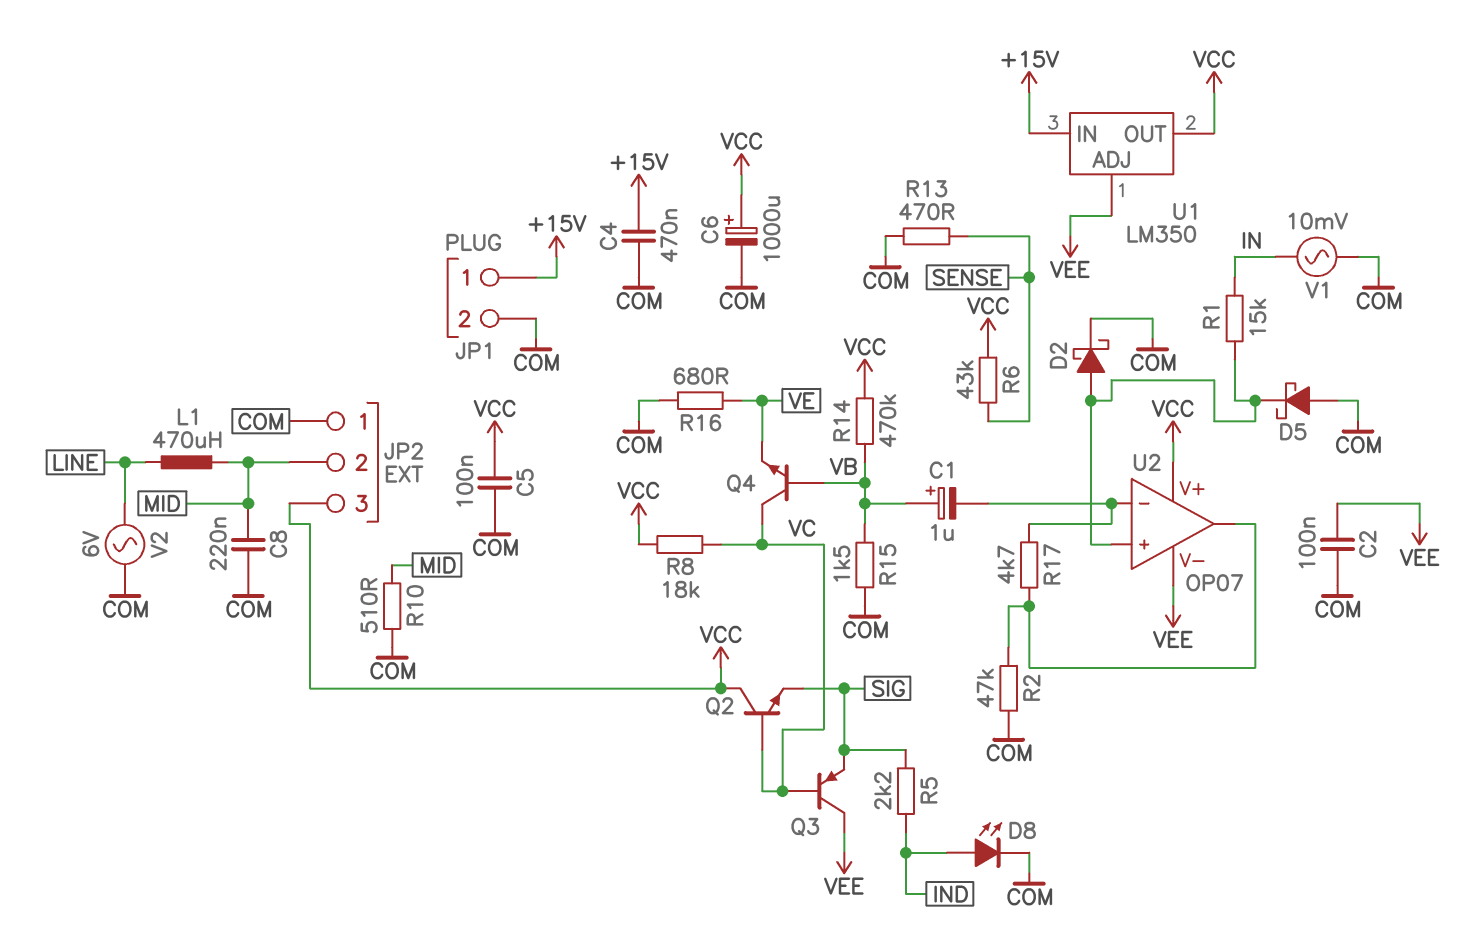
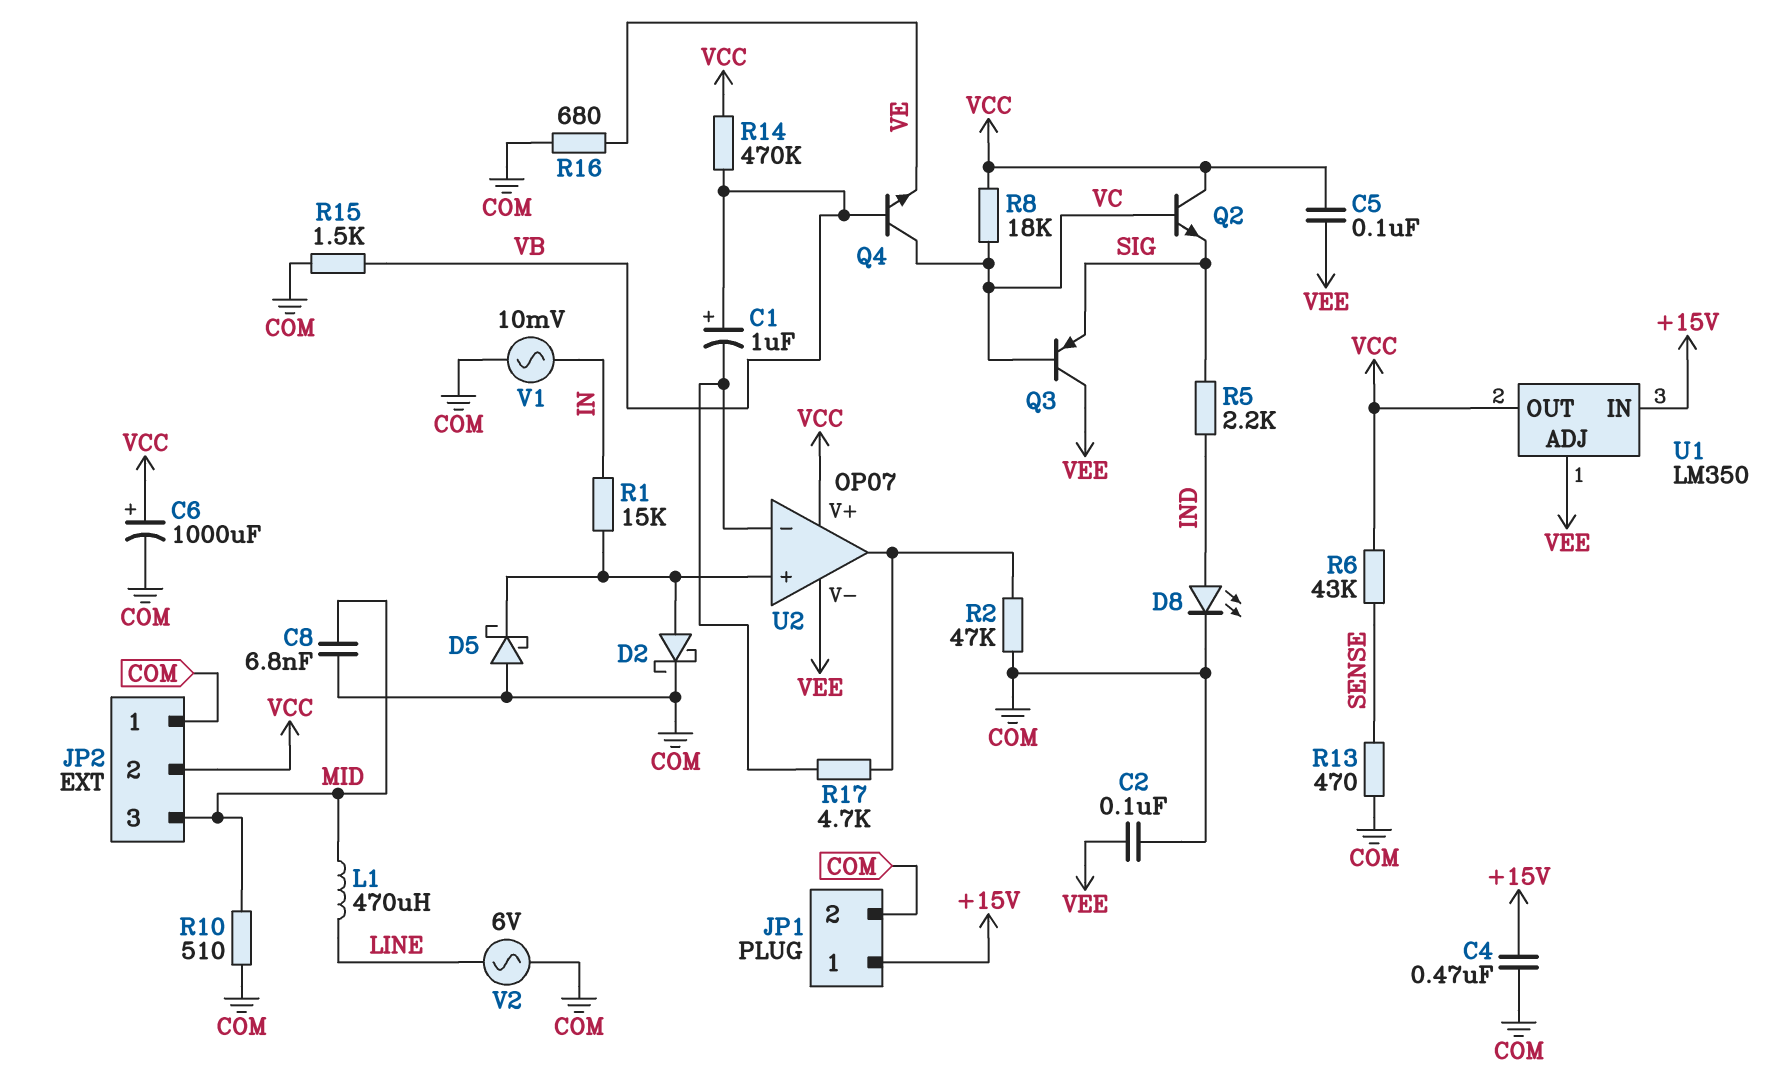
C5: 100nF (COM, VCC) -> 100nF (VCC, VEE)
C8: 220nF (COM, MID) -> 6.8nF (COM, MID)
JP2 pin 2: MID -> VCC
JP2 pin 3: VCC -> MID

